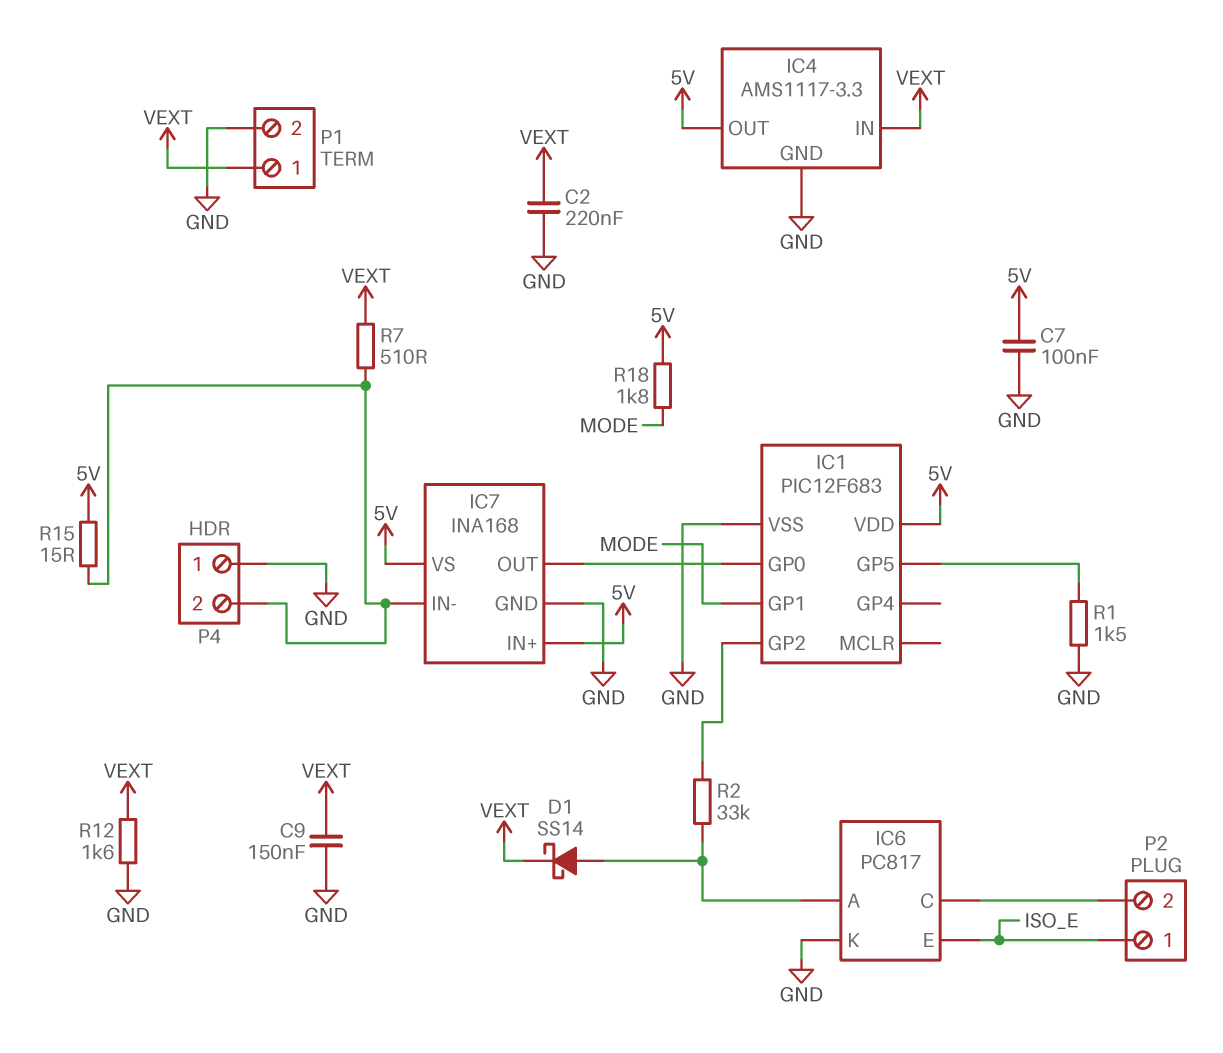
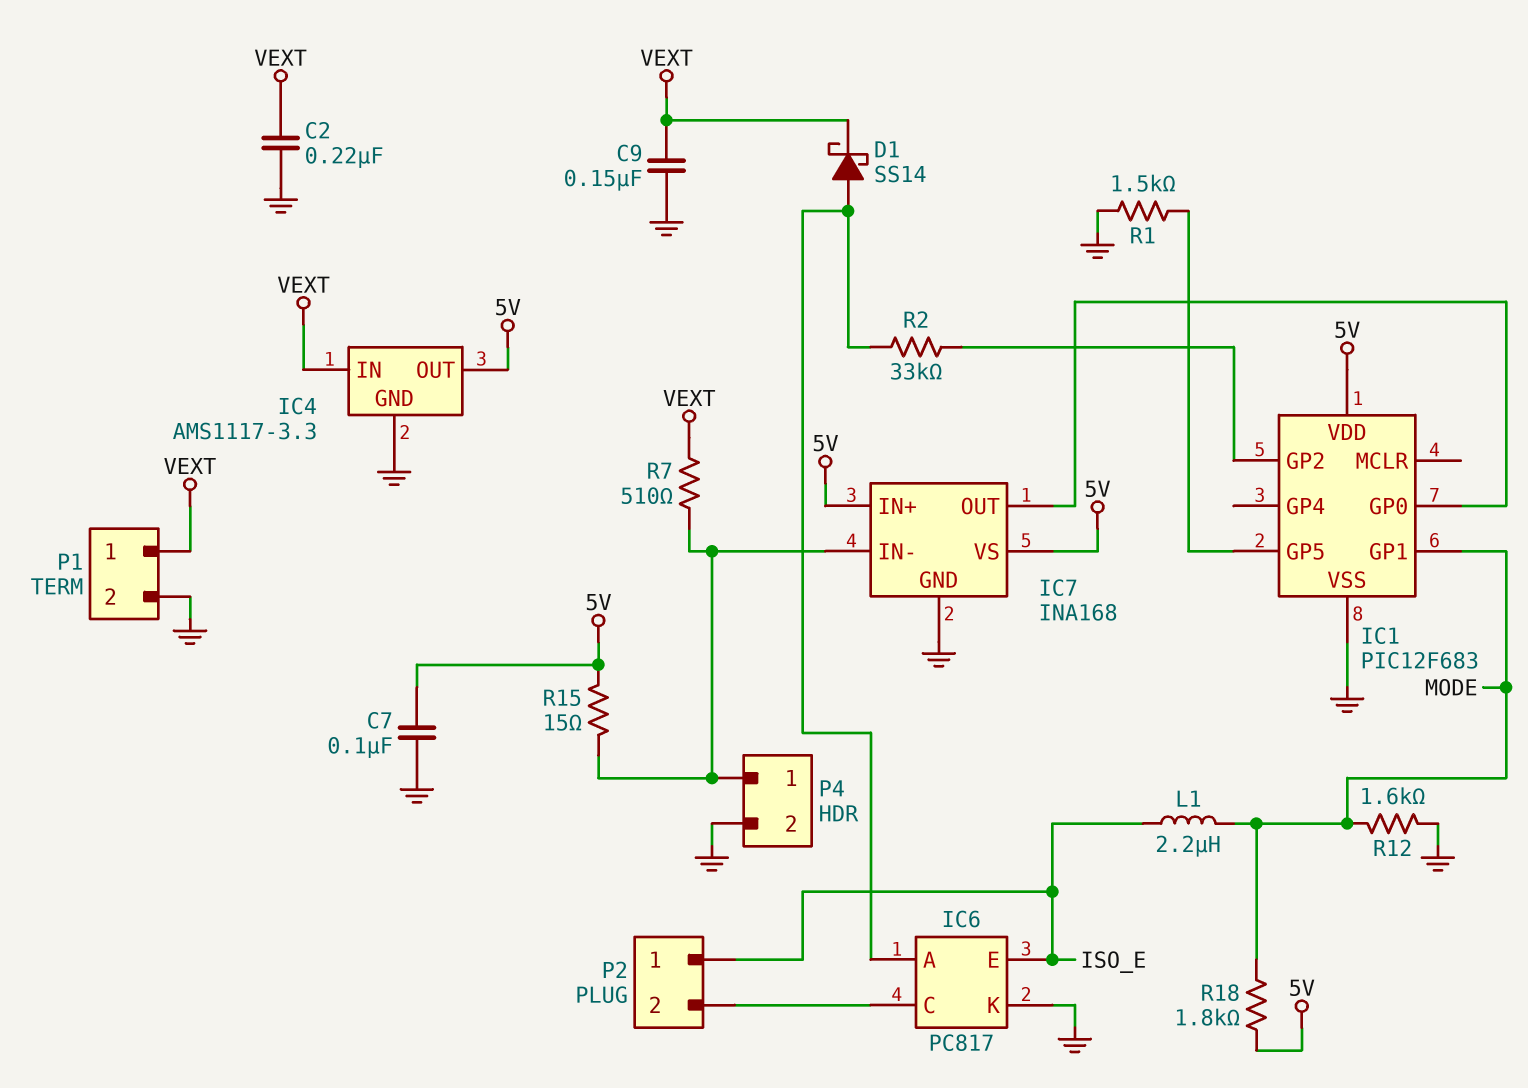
L1: none -> 2.2uH (ISO_E, MODE)
P4 pin 1: GND -> IC7/IN-
P4 pin 2: IC7/IN- -> GND
R12: 1.6k (GND, VEXT) -> 1.6k (GND, MODE)

